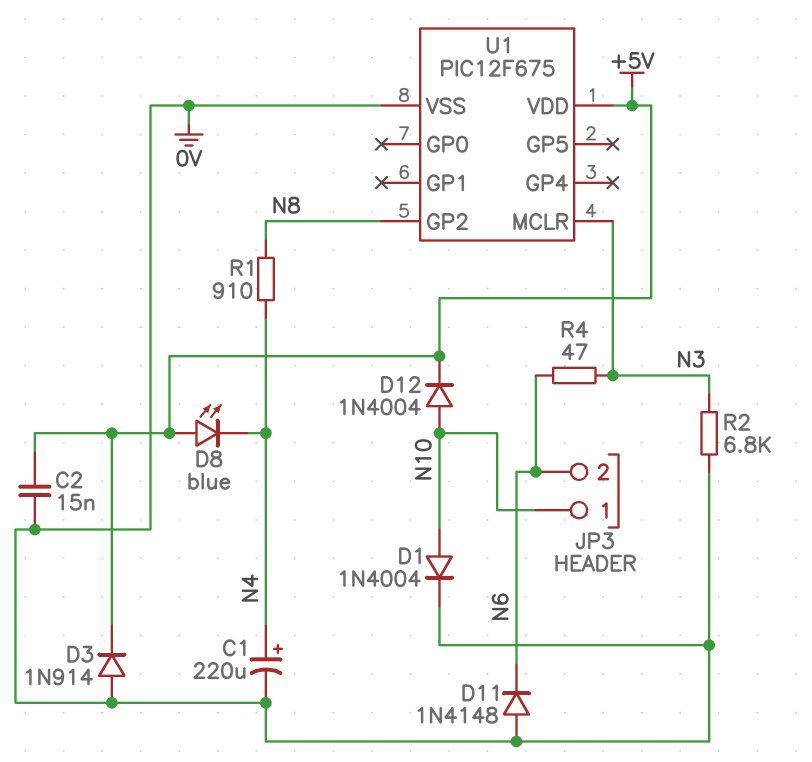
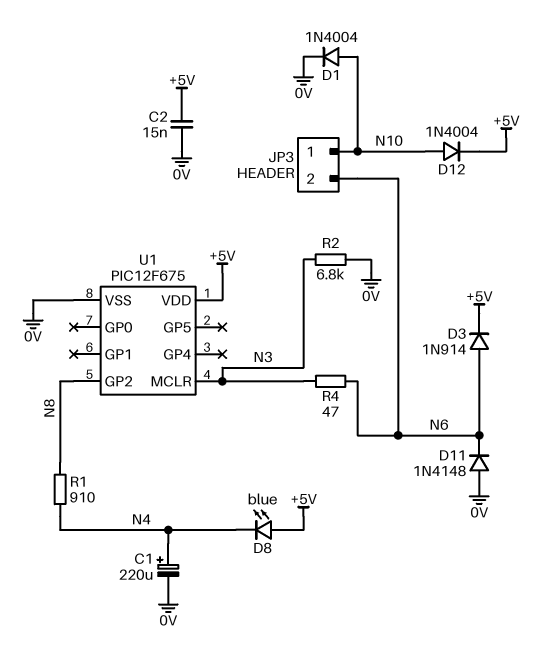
D3: diode 1N914 (A 0V, K +5V) -> diode 1N914 (A N6, K +5V)

